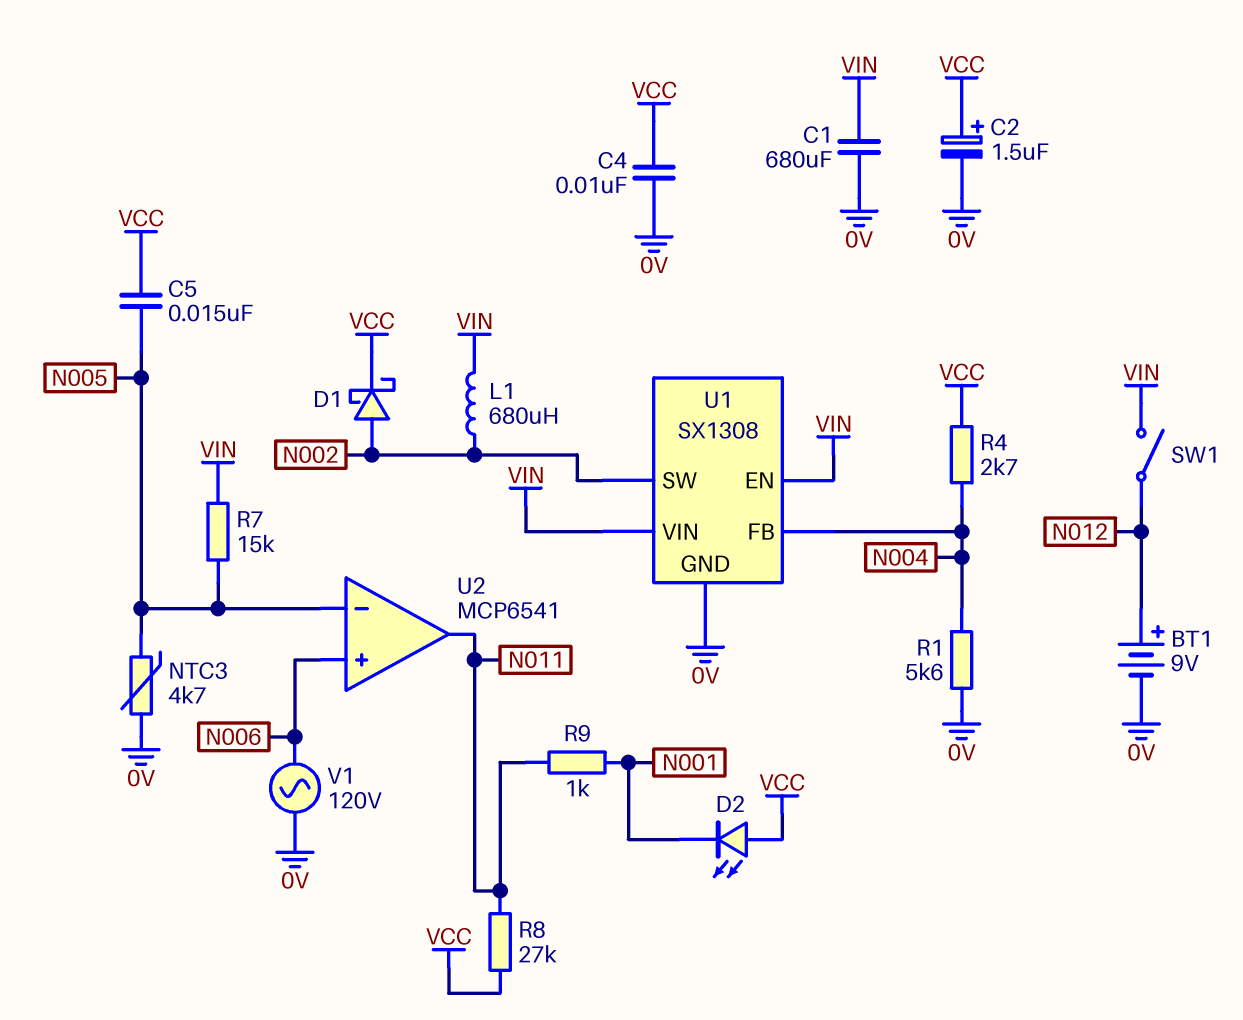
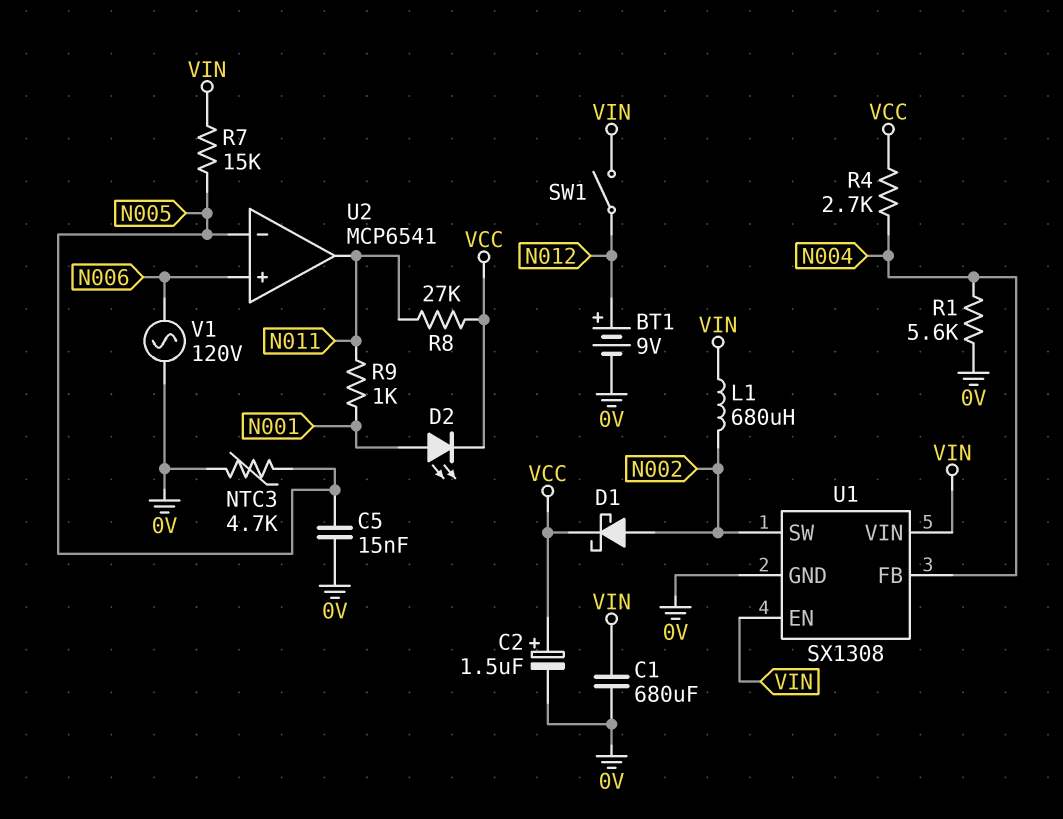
C4: 10nF (0V, VCC) -> none
C5: 15nF (N005, VCC) -> 15nF (0V, N005)
D2: LED (A VCC, K N001) -> LED (A N001, K VCC)

